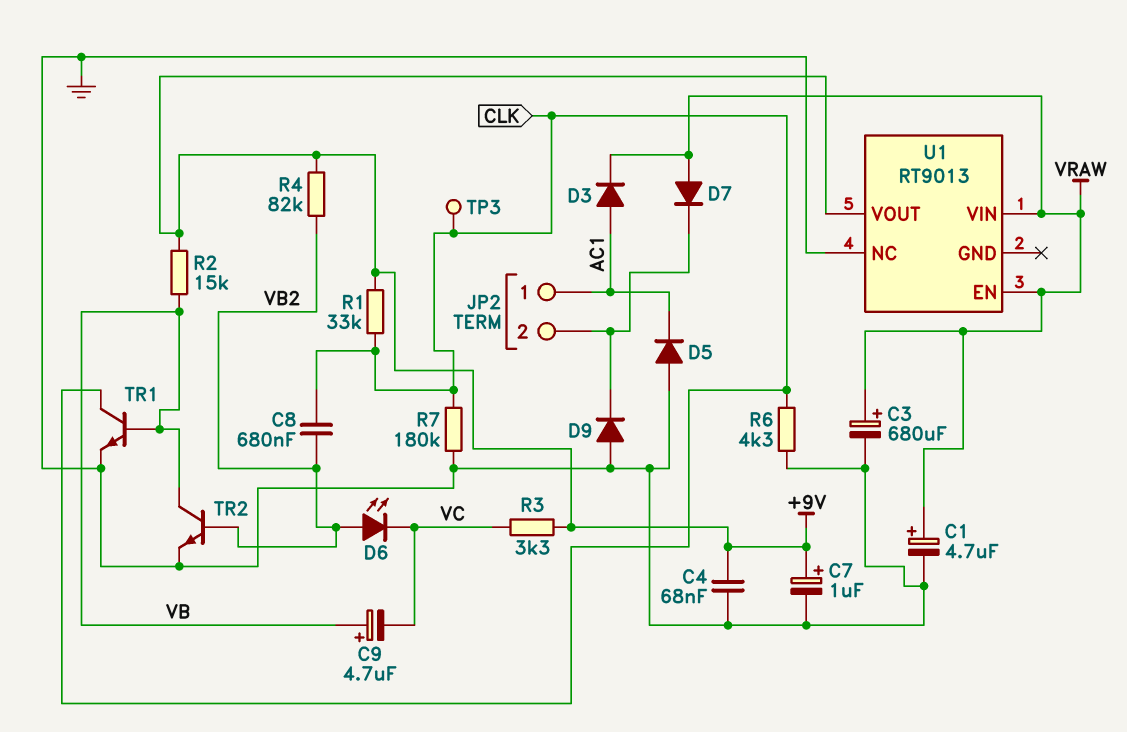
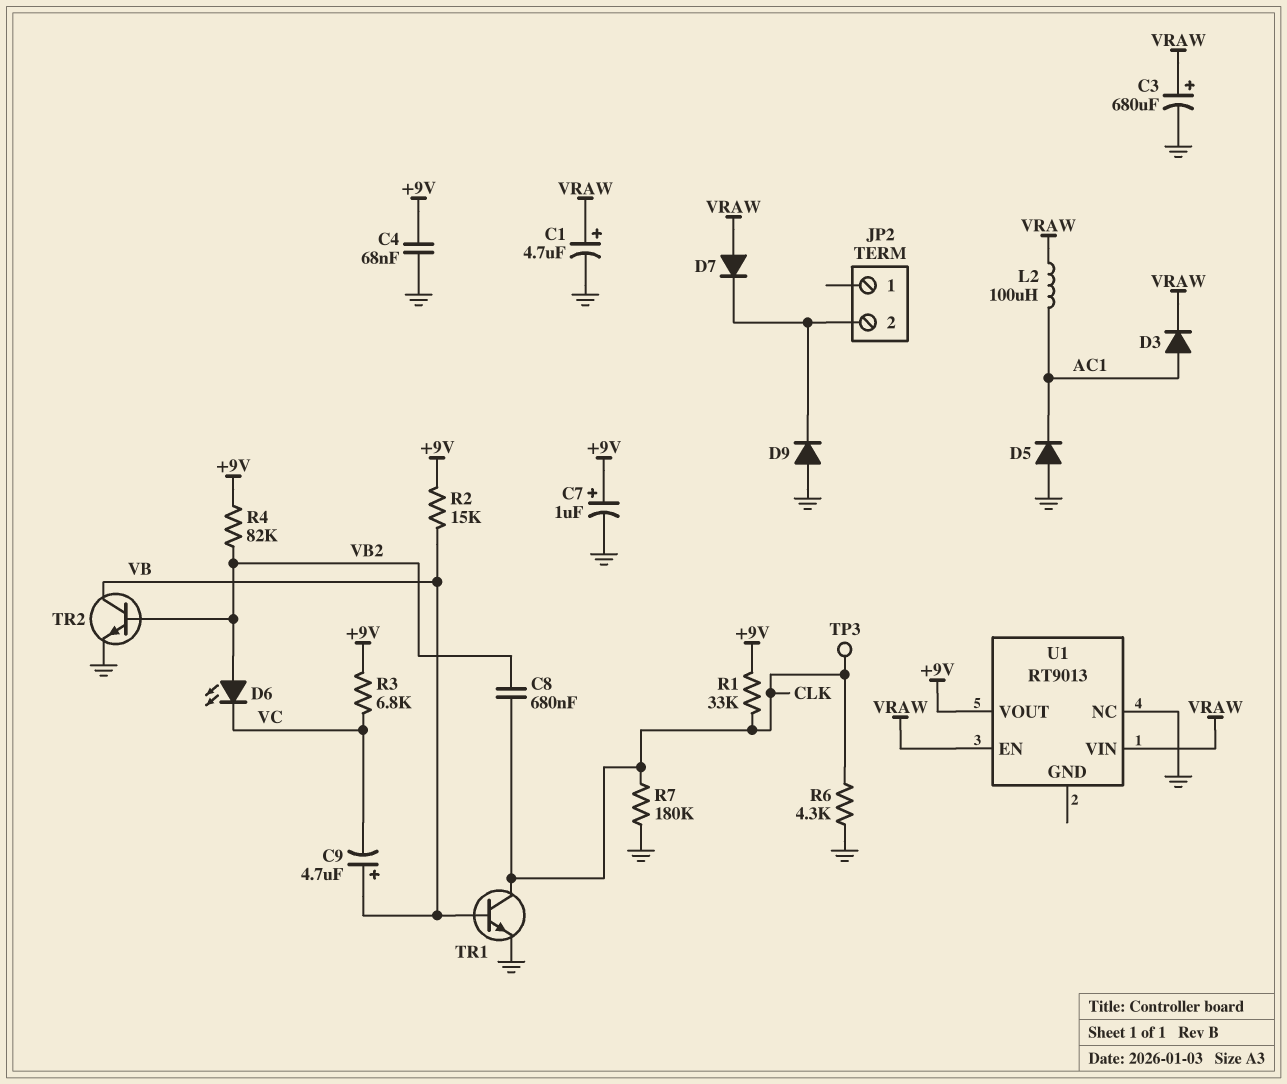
JP2 pin 1: AC1 -> none
L2: none -> 100uH (AC1, VRAW)
R3: 3.3k (+9V, VC) -> 6.8k (+9V, VC)

